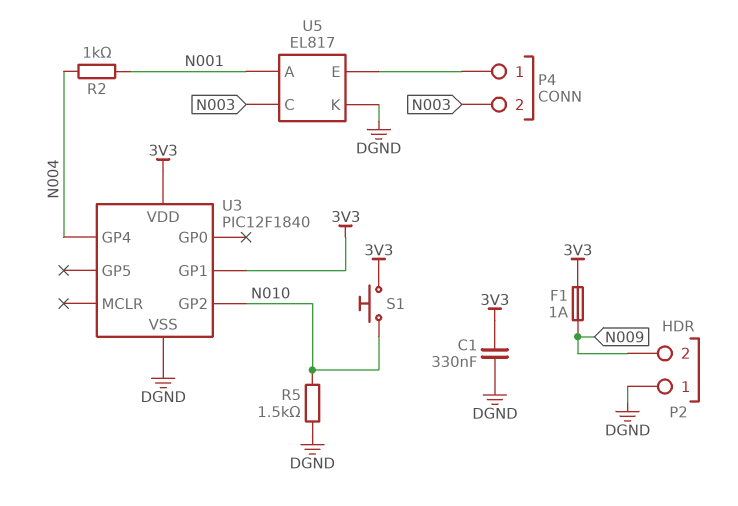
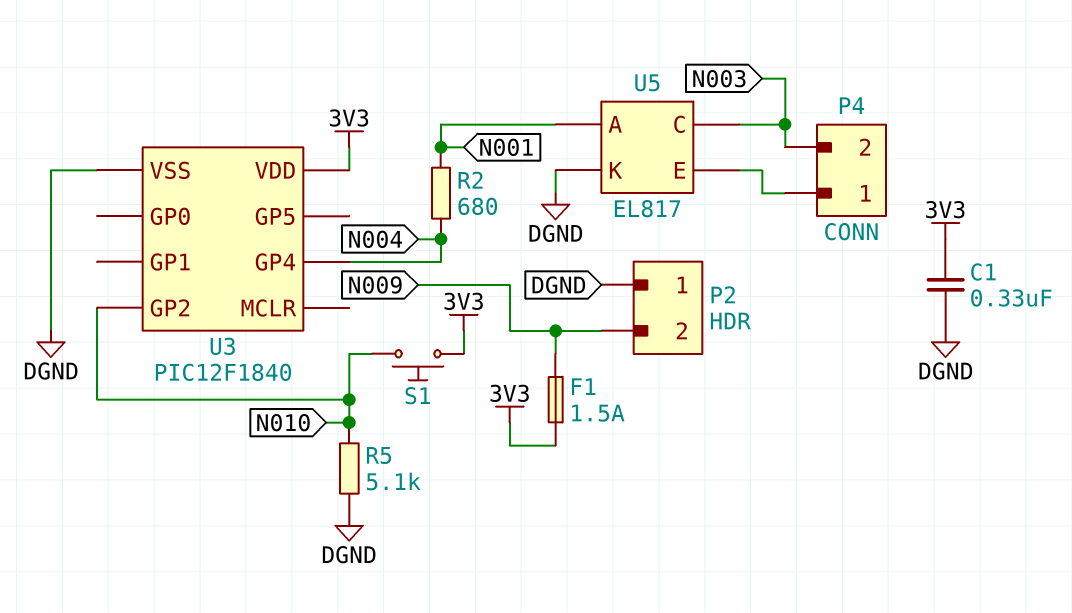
F1: 1A (3V3, N009) -> 1.5A (3V3, N009)
R2: 1k (N001, N004) -> 680 (N001, N004)
R5: 1.5k (DGND, N010) -> 5.1k (DGND, N010)
U3 pin GP1: 3V3 -> none

